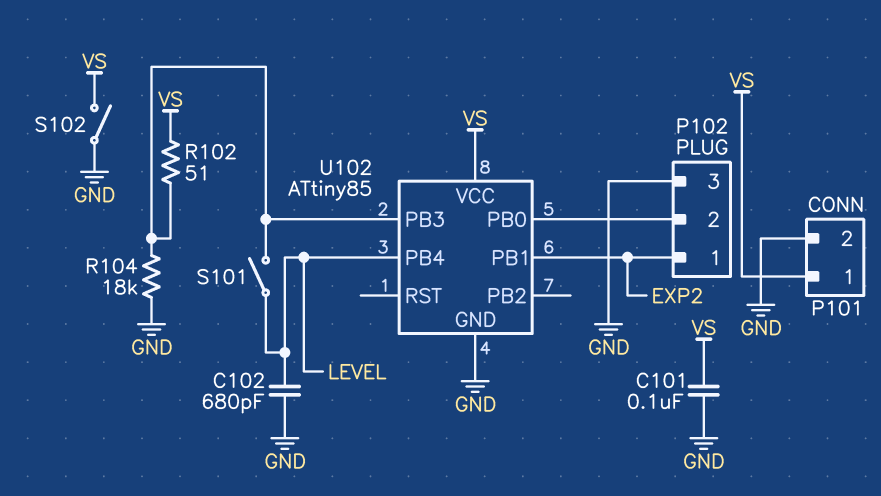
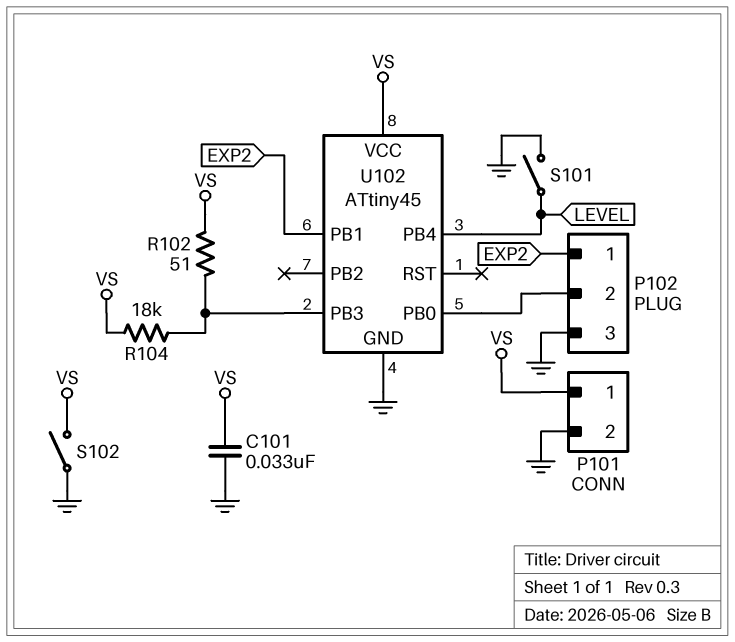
C101: 100nF (GND, VS) -> 33nF (GND, VS)
C102: 680pF (GND, LEVEL) -> none
R104: 18k (GND, U102/PB3) -> 18k (U102/PB3, VS)
S101: switch (LEVEL, U102/PB3) -> switch (GND, LEVEL)
U102: ATtiny85 -> ATtiny45

